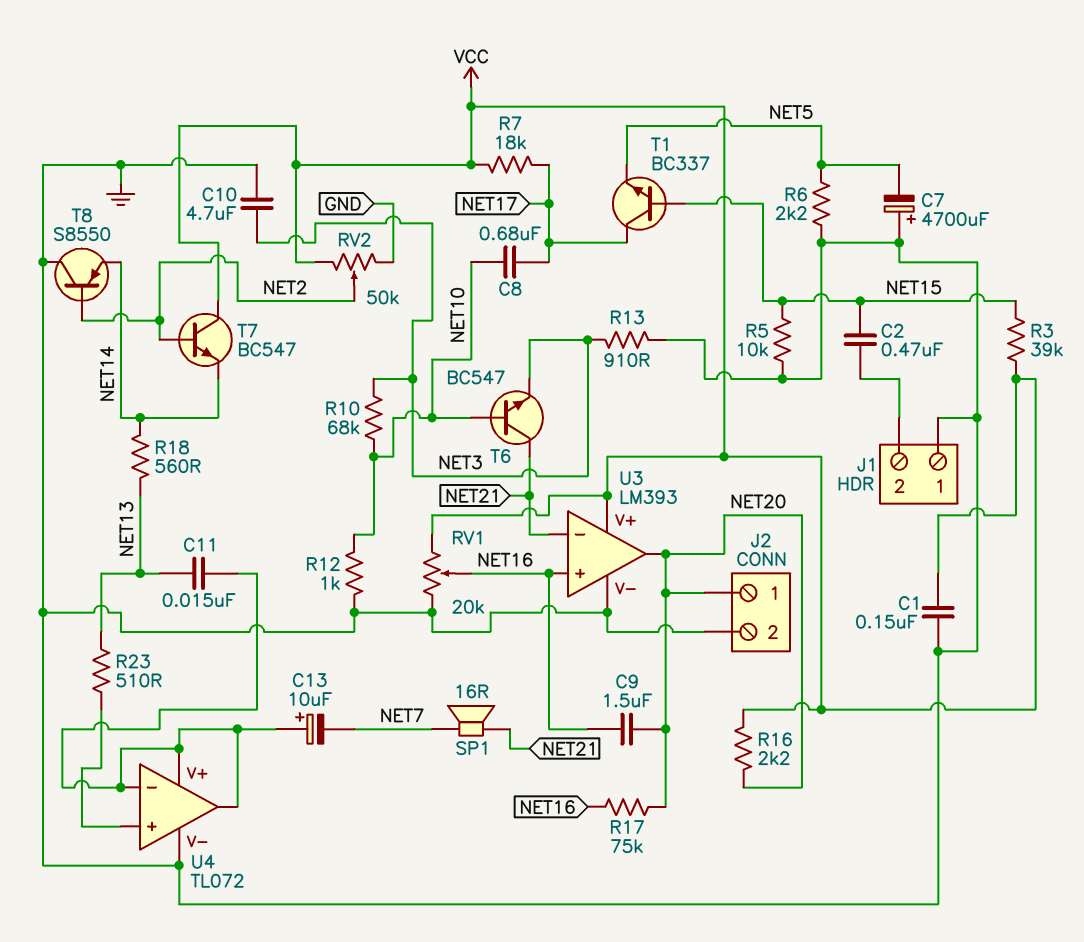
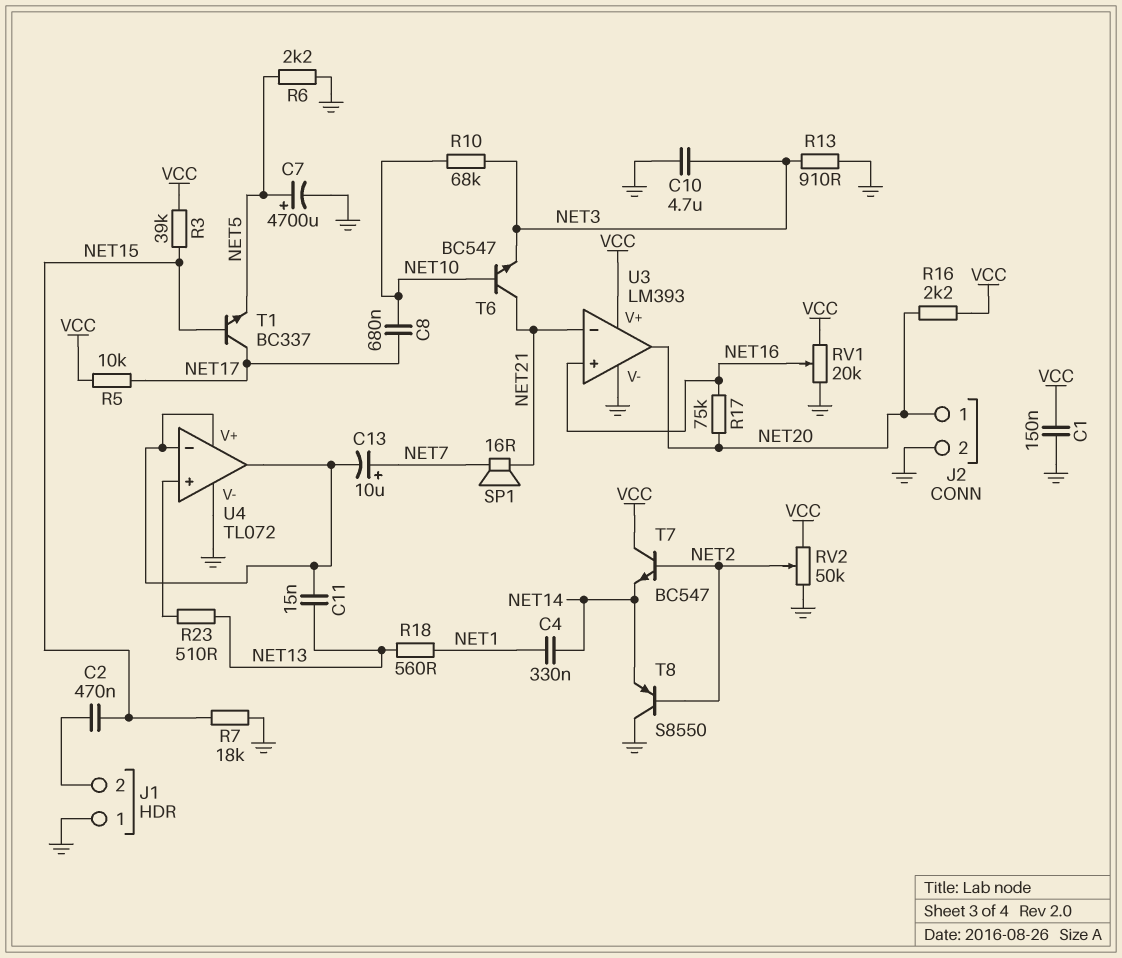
C4: none -> 330nF (NET1, NET14)
C7: 4700uF (plus GND, minus NET5) -> 4700uF (plus NET5, minus GND)
C9: 1.5uF (NET16, NET20) -> none
C13: 10uF (plus U4/V+, minus NET7) -> 10uF (plus NET7, minus U4/V+)
R5: 10k (GND, NET15) -> 10k (NET17, VCC)
R7: 18k (NET17, VCC) -> 18k (GND, NET15)
R12: 1k (GND, NET10) -> none
R18: 560 (NET13, NET14) -> 560 (NET1, NET13)

